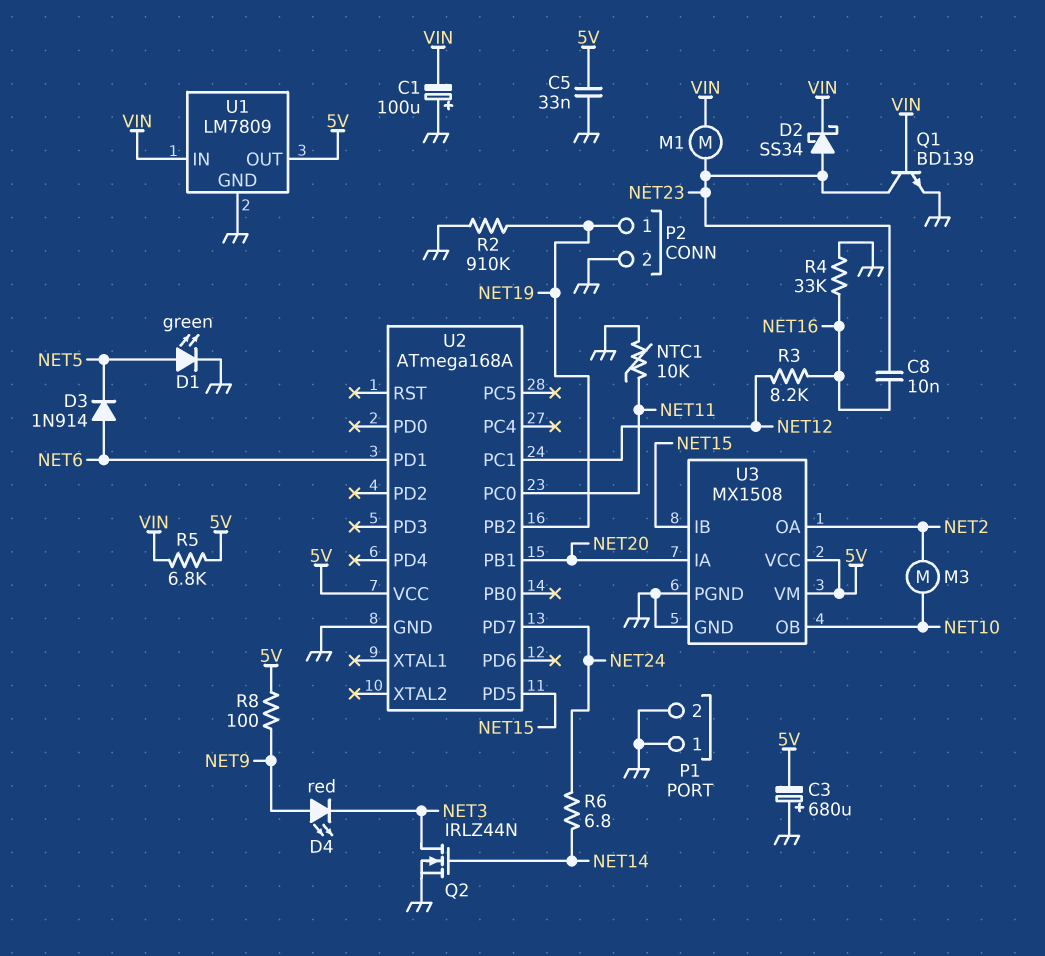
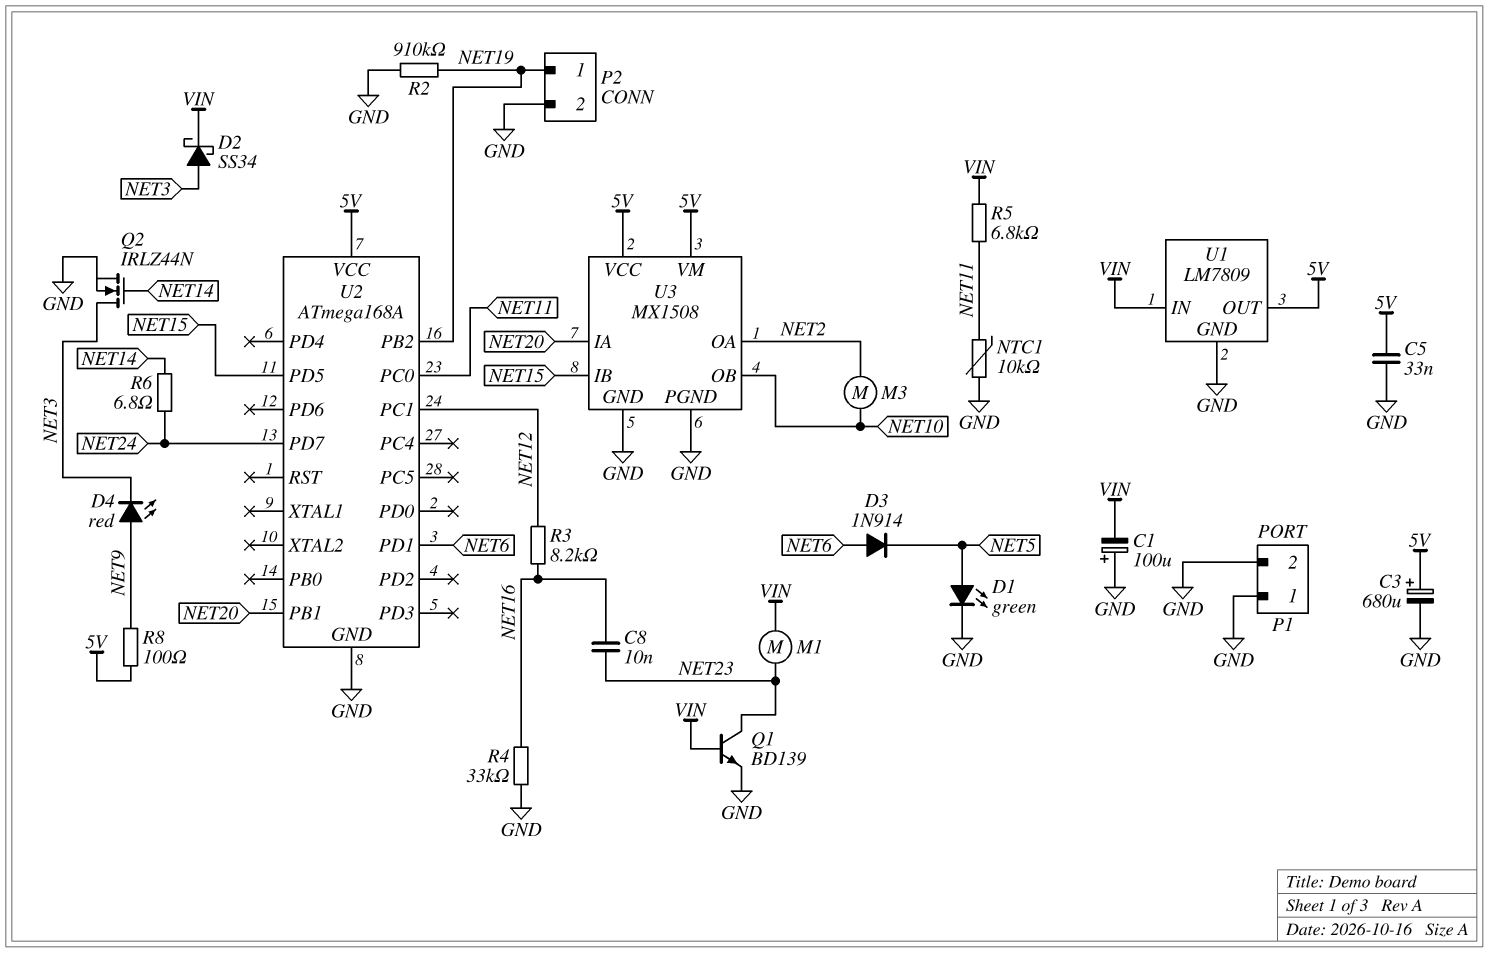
C3: 680uF (plus GND, minus 5V) -> 680uF (plus 5V, minus GND)
D2: schottky SS34 (A NET23, K VIN) -> schottky SS34 (A NET3, K VIN)
R5: 6.8k (5V, VIN) -> 6.8k (NET11, VIN)

